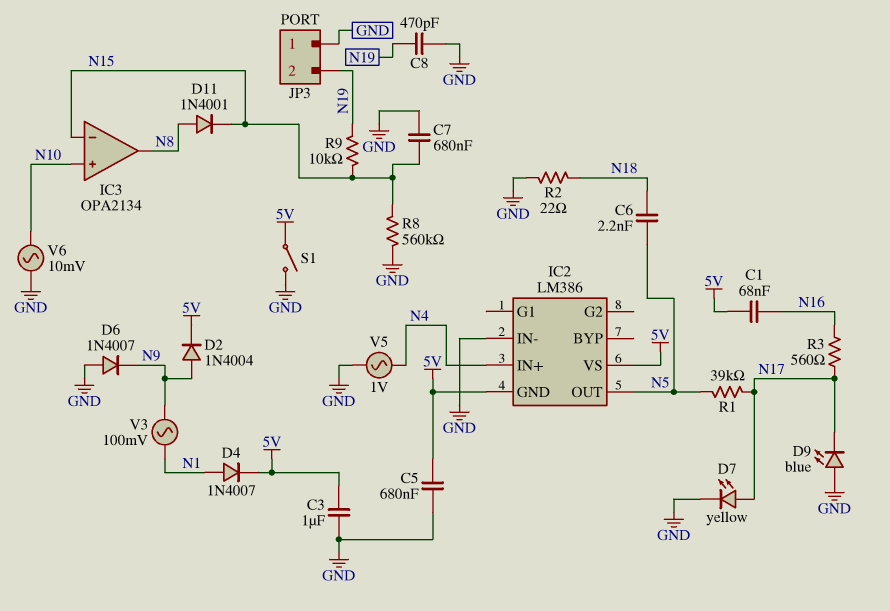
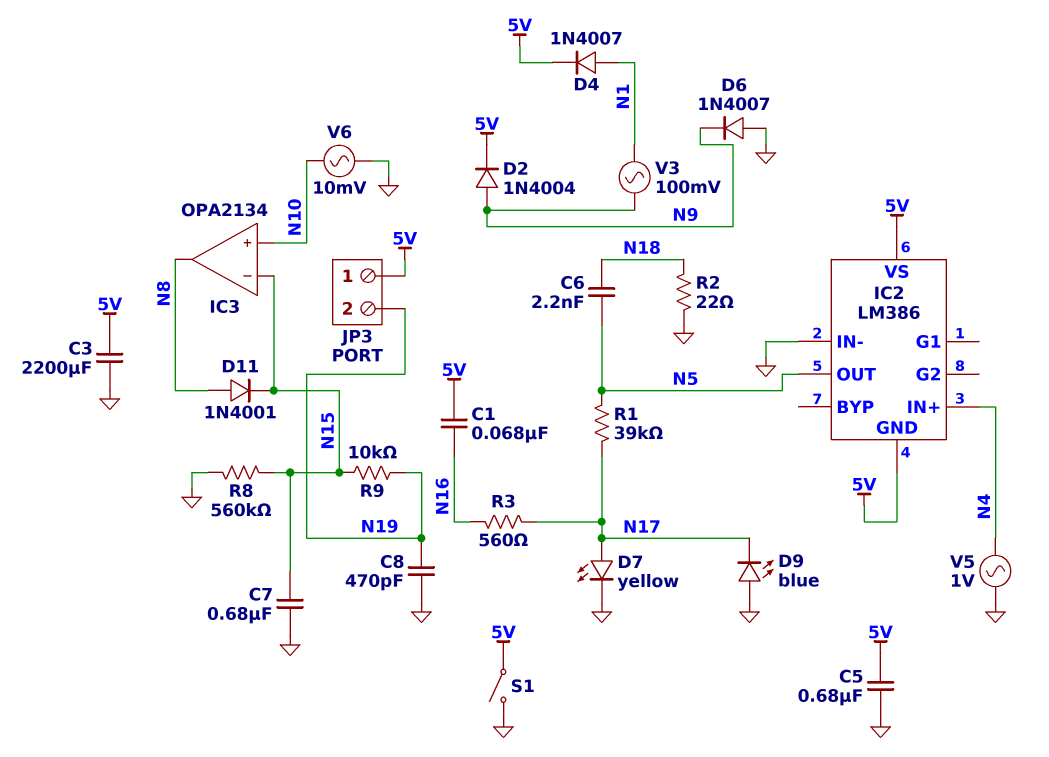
C3: 1uF (5V, GND) -> 2200uF (5V, GND)
JP3 pin 1: GND -> 5V

